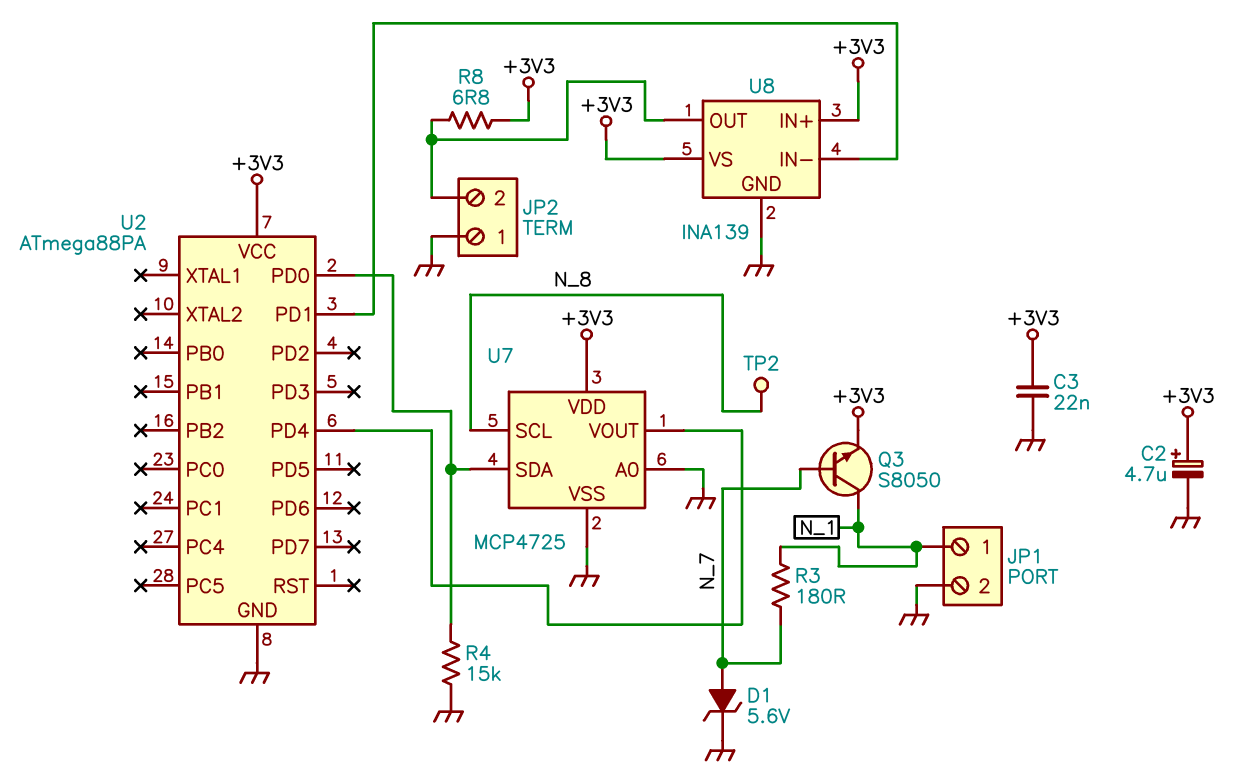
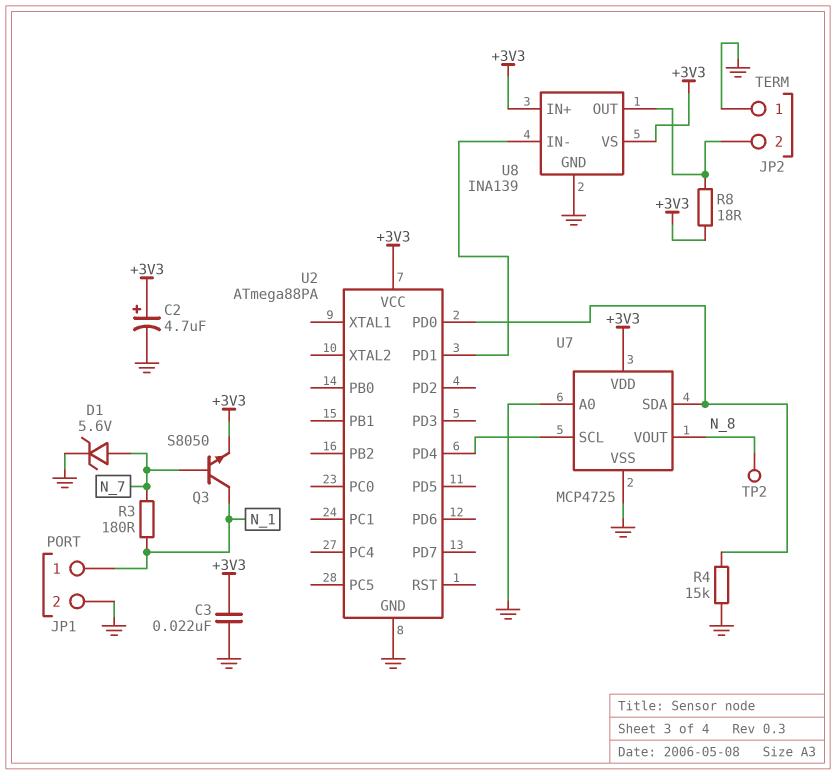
R8: 6.8 (+3V3, JP2/2) -> 18 (+3V3, JP2/2)
U7 pin SCL: N_8 -> U2/PD4
U7 pin VOUT: U2/PD4 -> N_8

